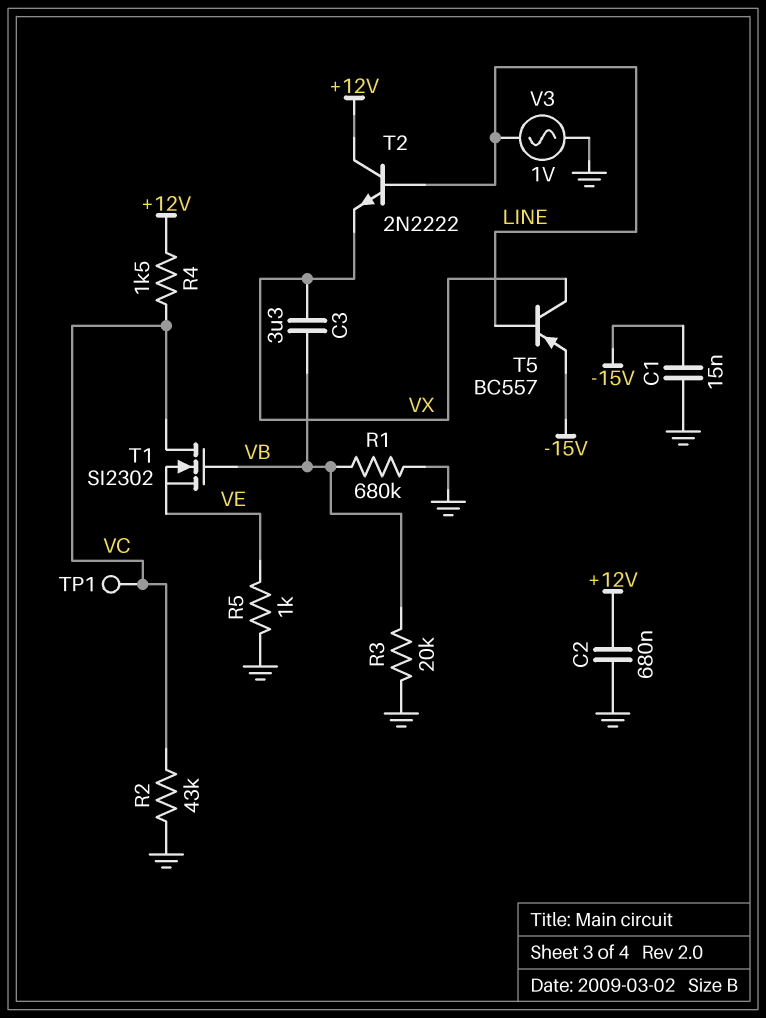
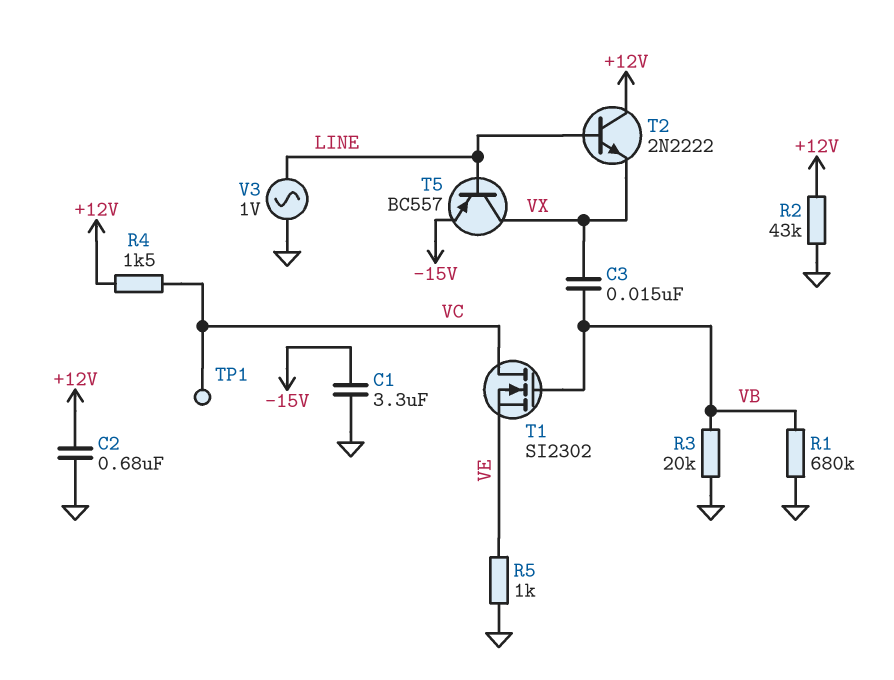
C1: 15nF (-15V, GND) -> 3.3uF (-15V, GND)
C3: 3.3uF (VB, VX) -> 15nF (VB, VX)
R2: 43k (GND, VC) -> 43k (+12V, GND)

